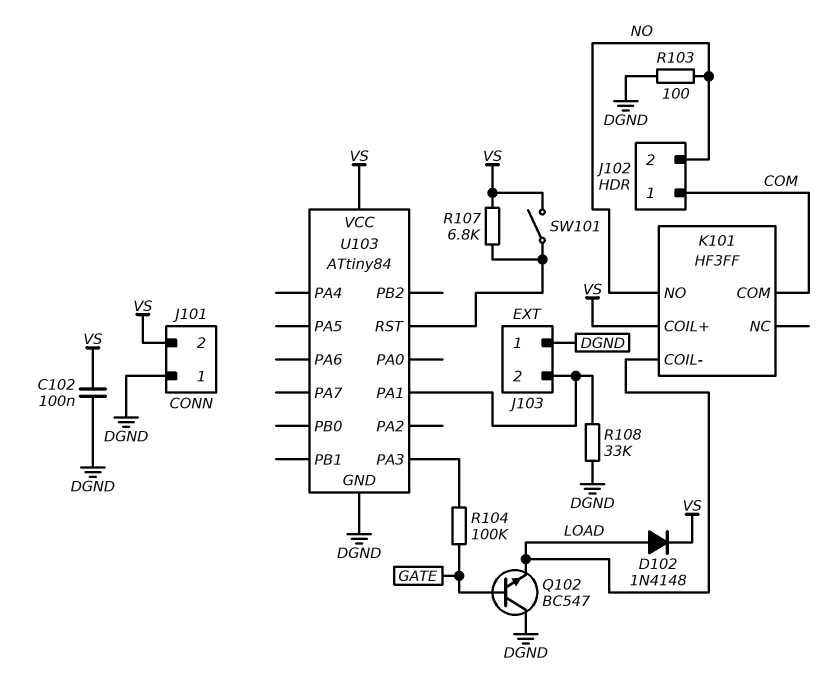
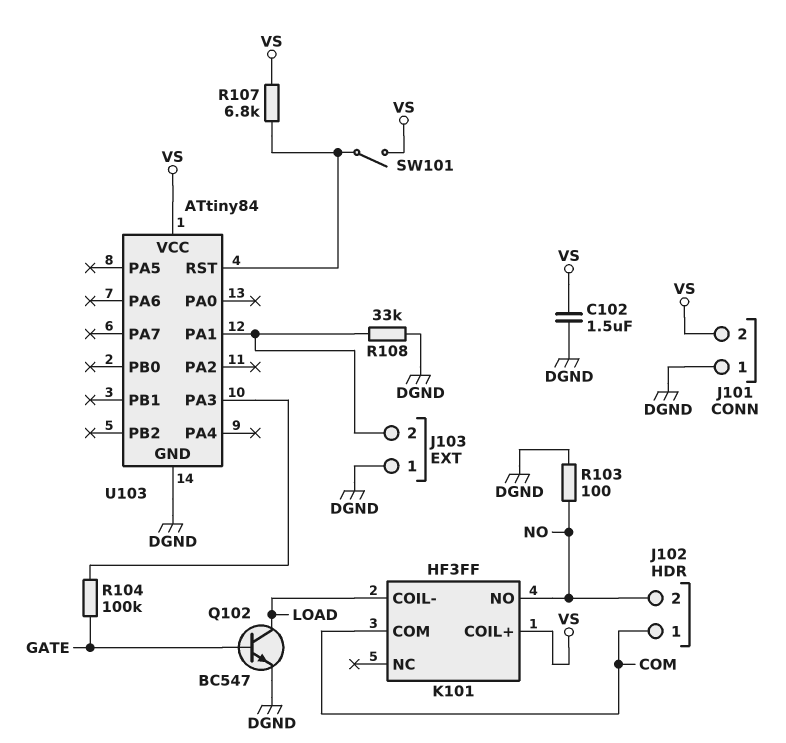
C102: 100nF (DGND, VS) -> 1.5uF (DGND, VS)
D102: diode 1N4148 (A LOAD, K VS) -> none
Q102: NPN BC547 (B GATE, C DGND, E LOAD) -> NPN BC547 (B GATE, C LOAD, E DGND)

